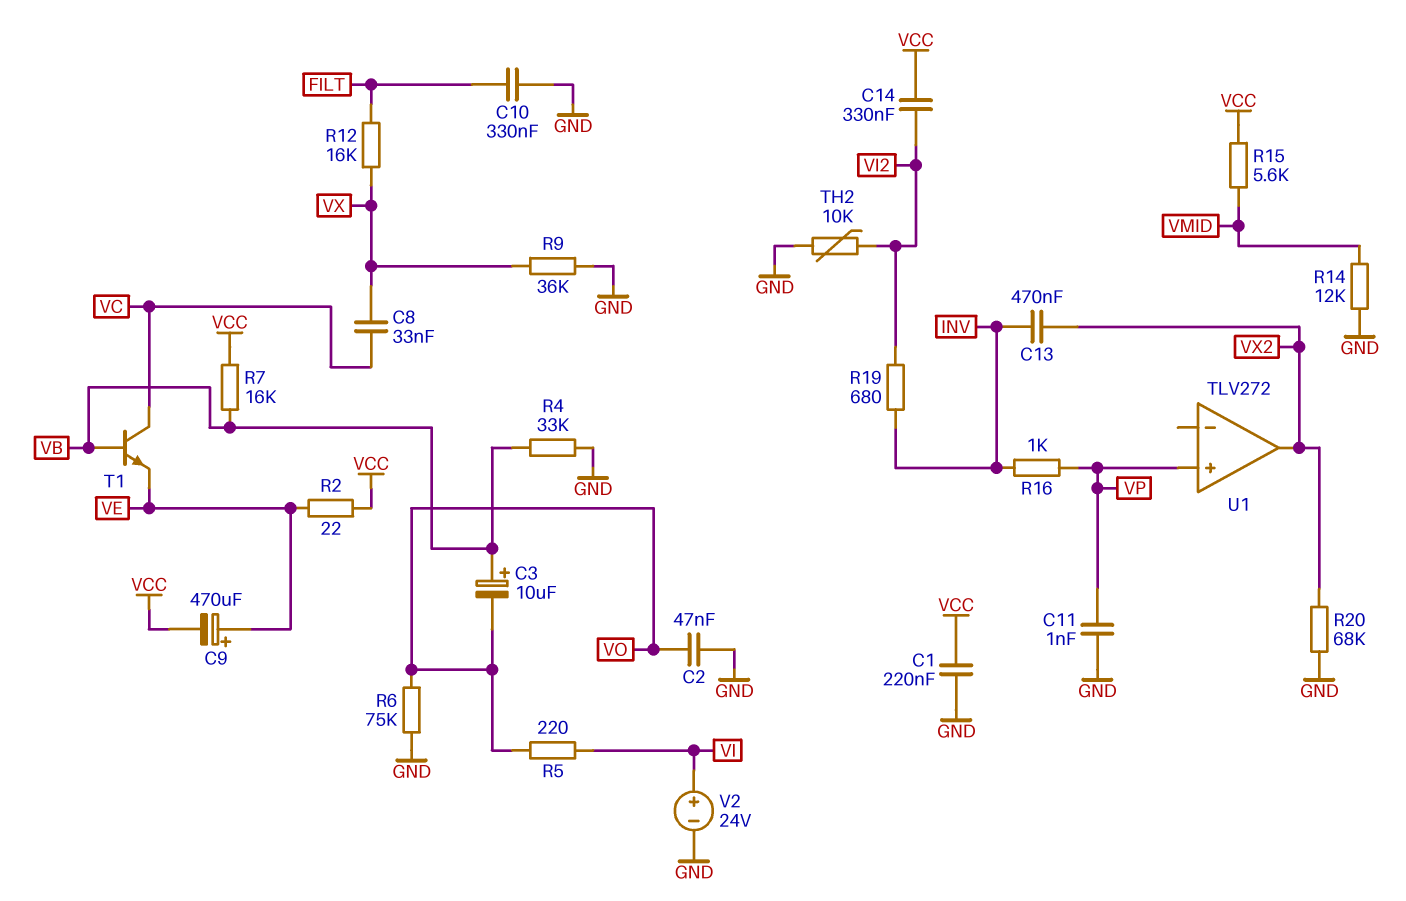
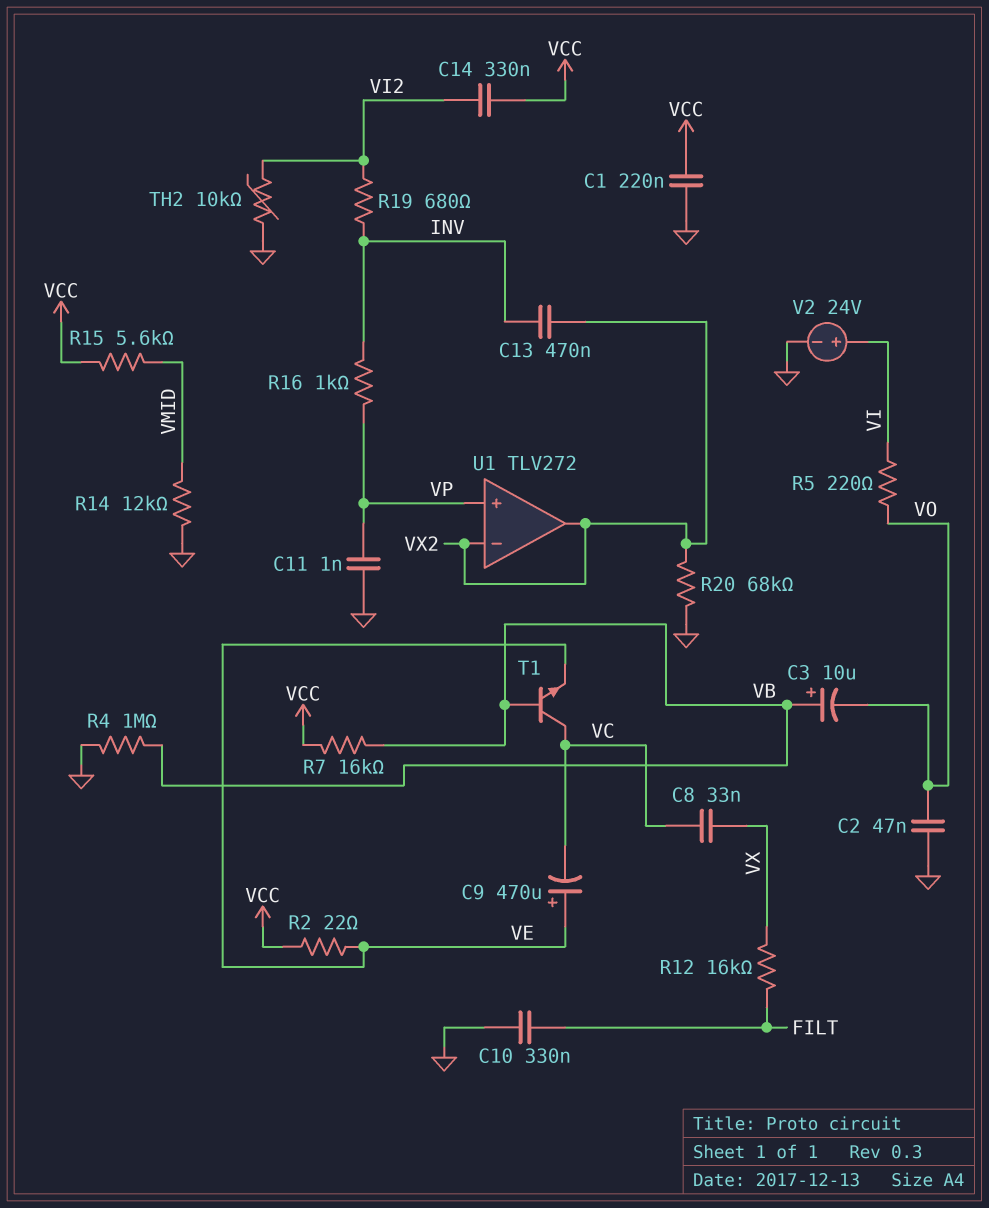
C9: 470uF (plus VE, minus VCC) -> 470uF (plus VE, minus VC)
R4: 33k (GND, VB) -> 1M (GND, VB)
R6: 75k (GND, VO) -> none
R9: 36k (GND, VX) -> none
U1 pin in-: none -> VX2

